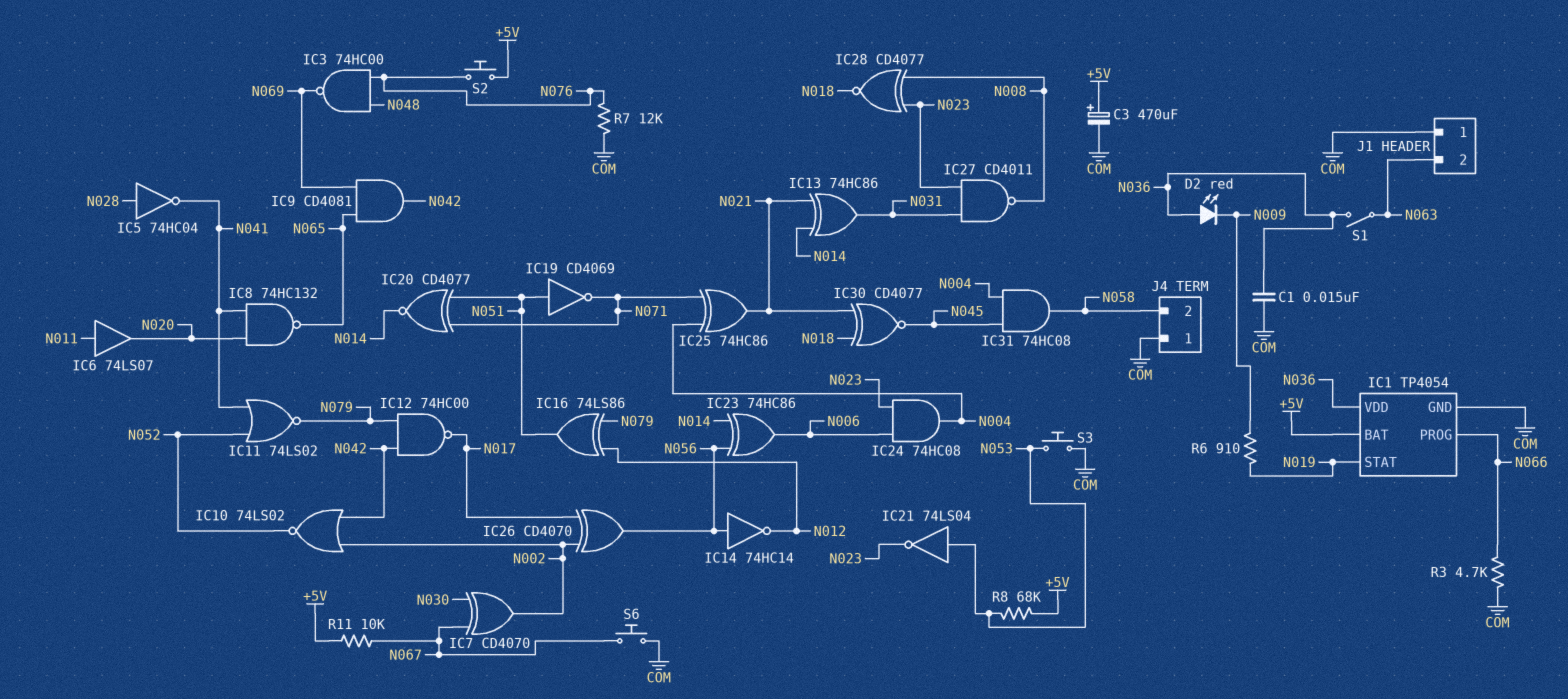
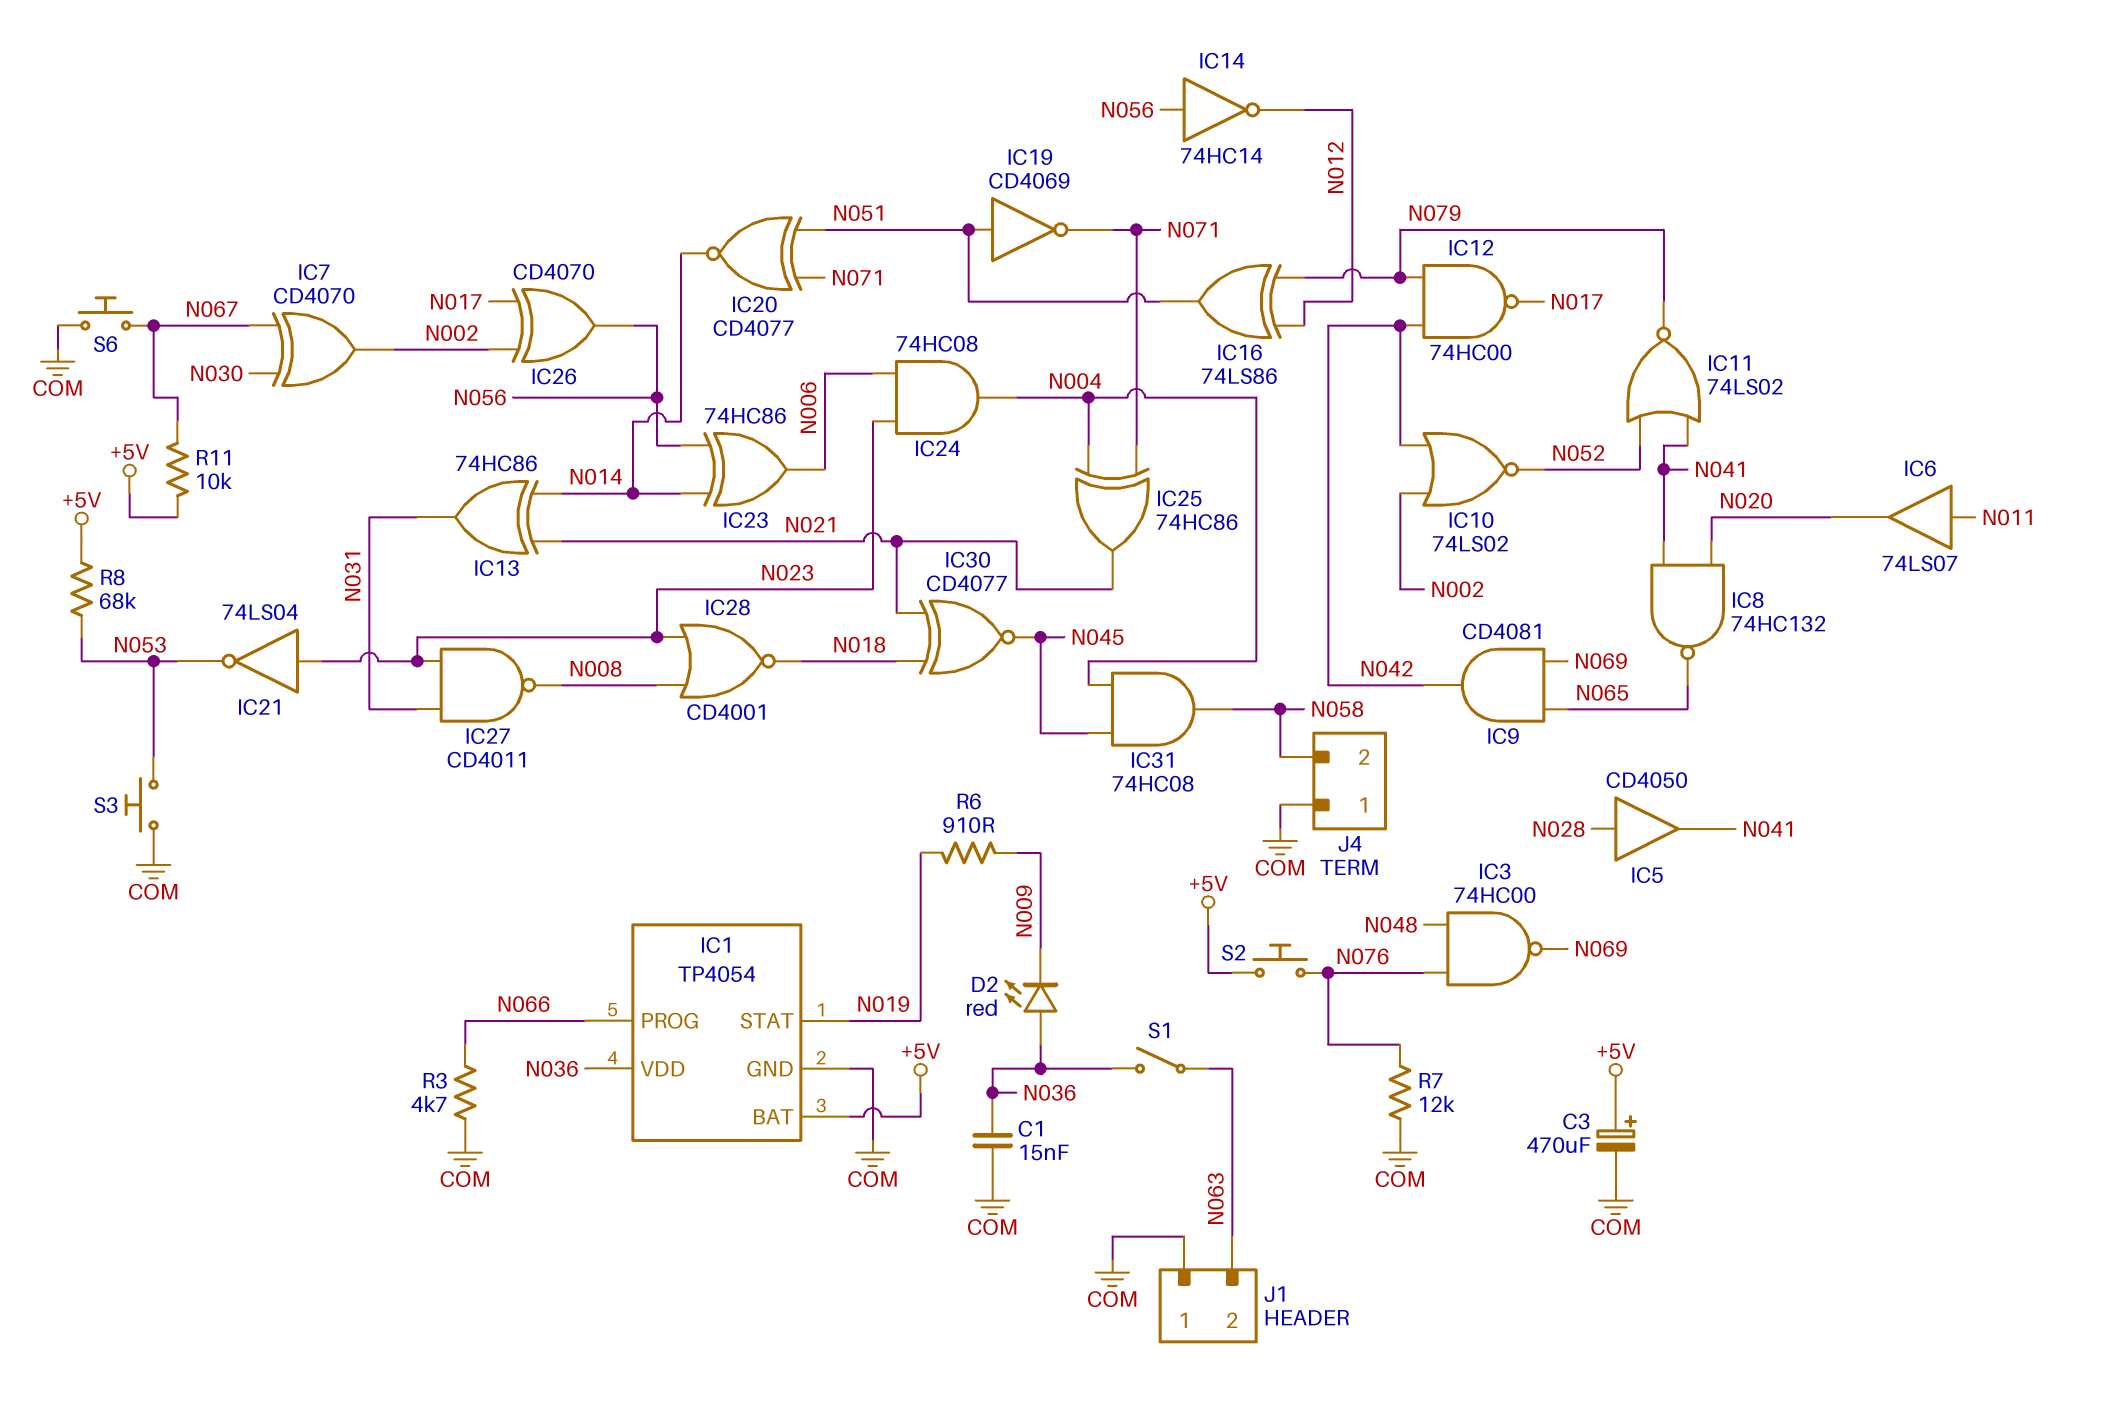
IC5: NOT 74HC04 (in N028, out N041) -> buffer CD4050 (in N028, out N041)
IC21: NOT 74LS04 (in N053, out N023) -> NOT 74LS04 (in N023, out N053)
IC28: XNOR CD4077 (in N008, in N023, out N018) -> NOR CD4001 (in N008, in N023, out N018)

